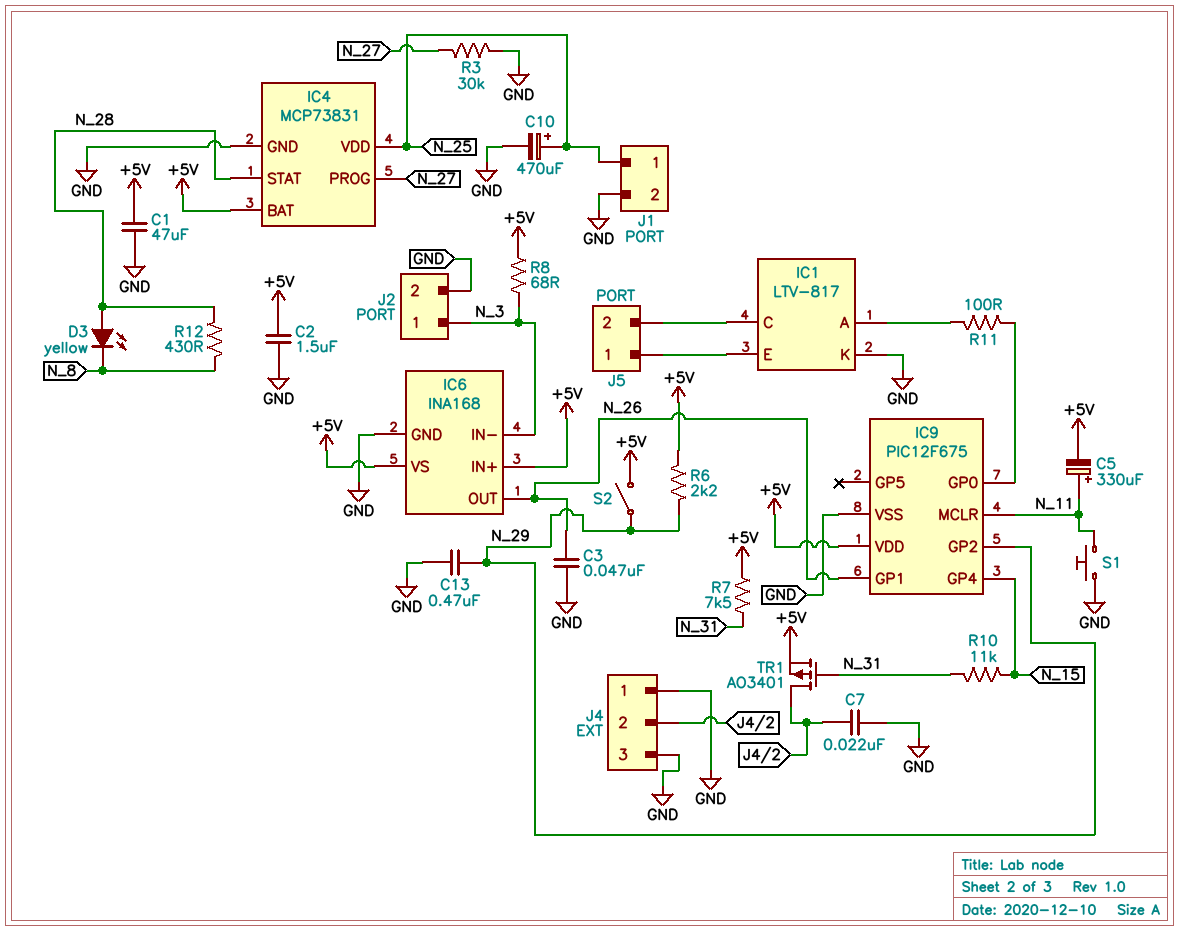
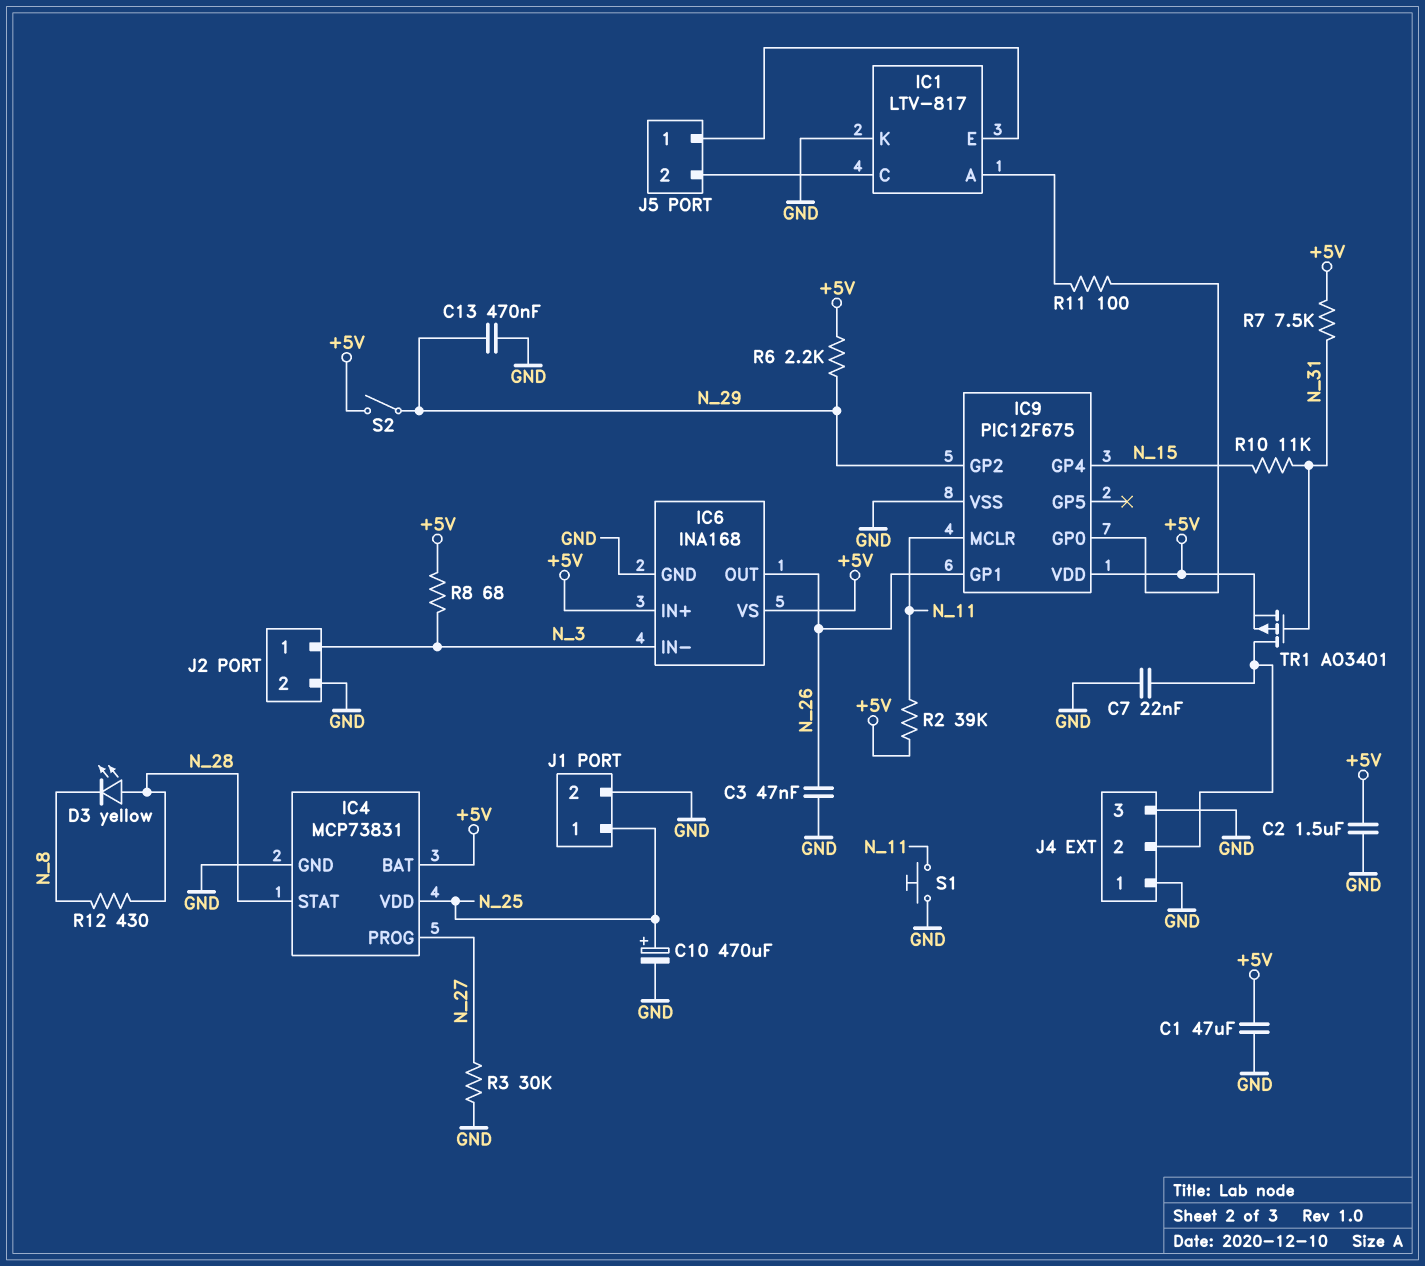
C5: 330uF (plus N_11, minus +5V) -> none
R2: none -> 39k (+5V, N_11)

